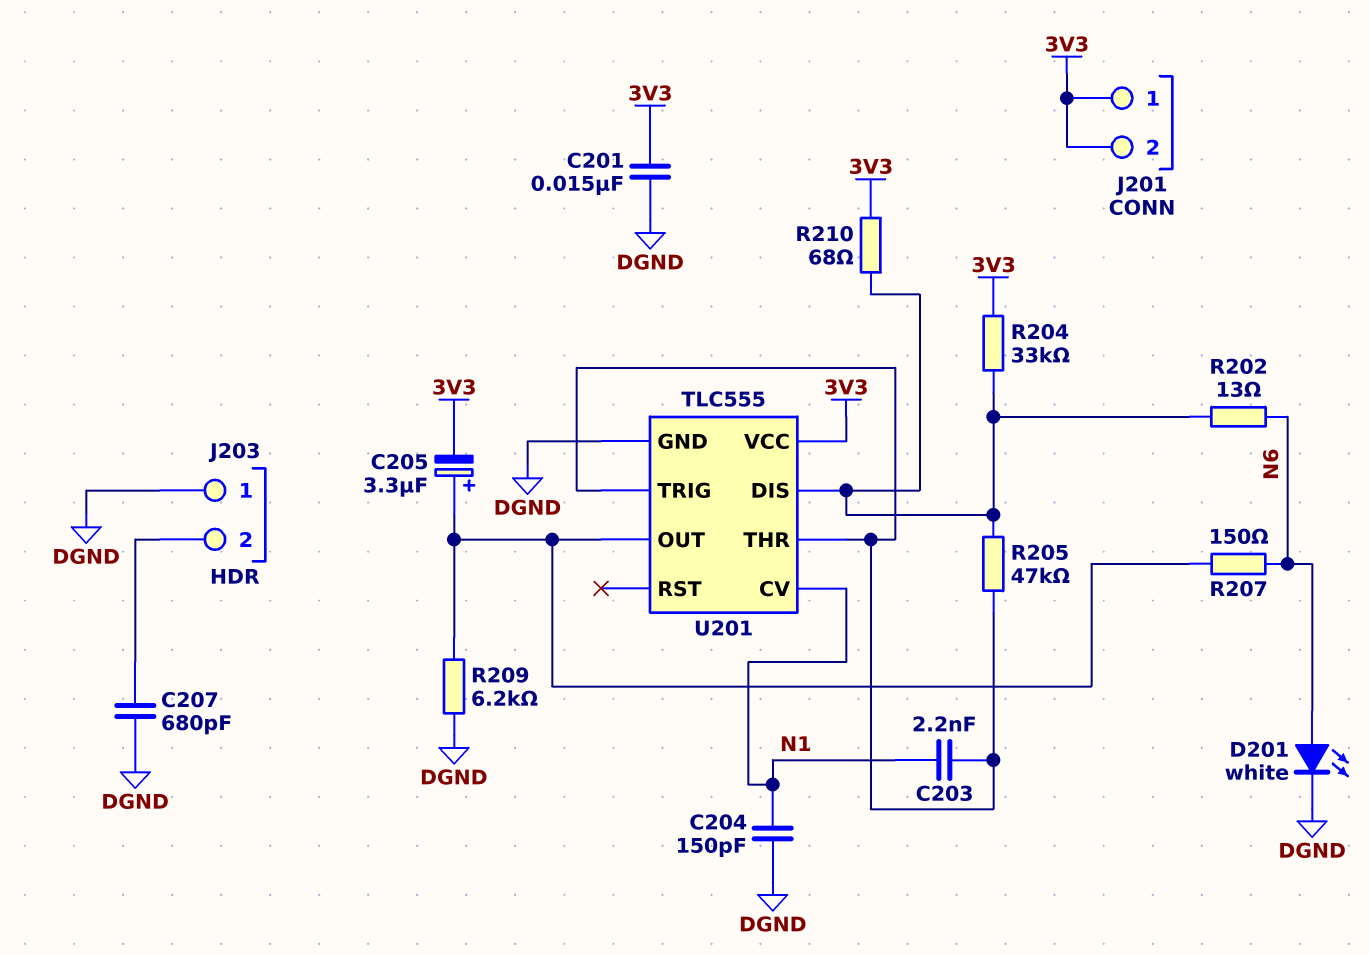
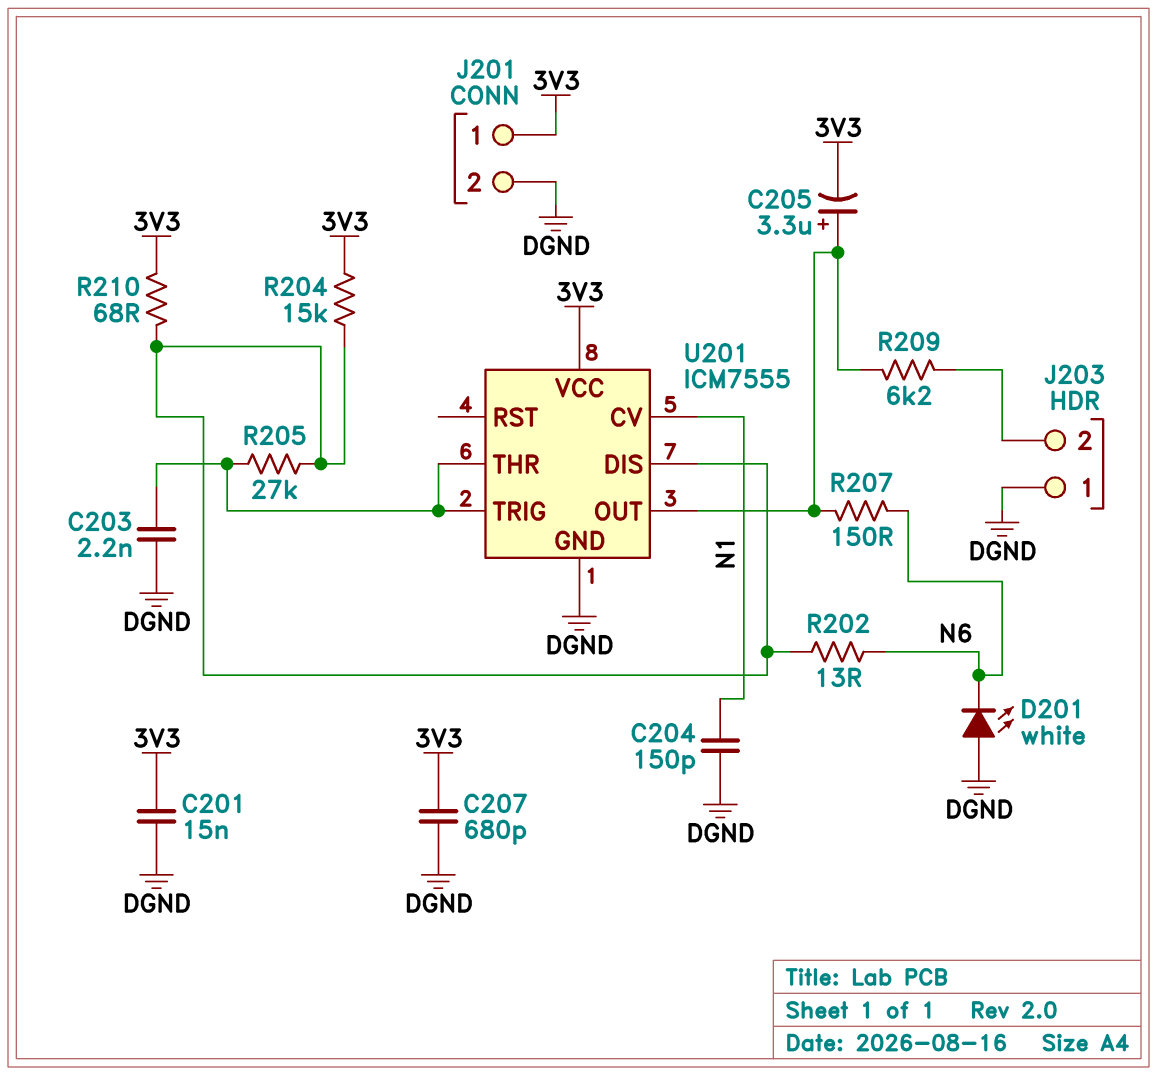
C203: 2.2nF (N1, U201/THR) -> 2.2nF (DGND, U201/THR)
C207: 680pF (DGND, J203/2) -> 680pF (3V3, DGND)
D201: LED white (A N6, K DGND) -> LED white (A DGND, K N6)
J201 pin 2: 3V3 -> DGND
R204: 33k (3V3, U201/DIS) -> 15k (3V3, U201/DIS)
R205: 47k (U201/DIS, U201/THR) -> 27k (U201/DIS, U201/THR)
R209: 6.2k (DGND, U201/OUT) -> 6.2k (J203/2, U201/OUT)
U201: TLC555 -> ICM7555

